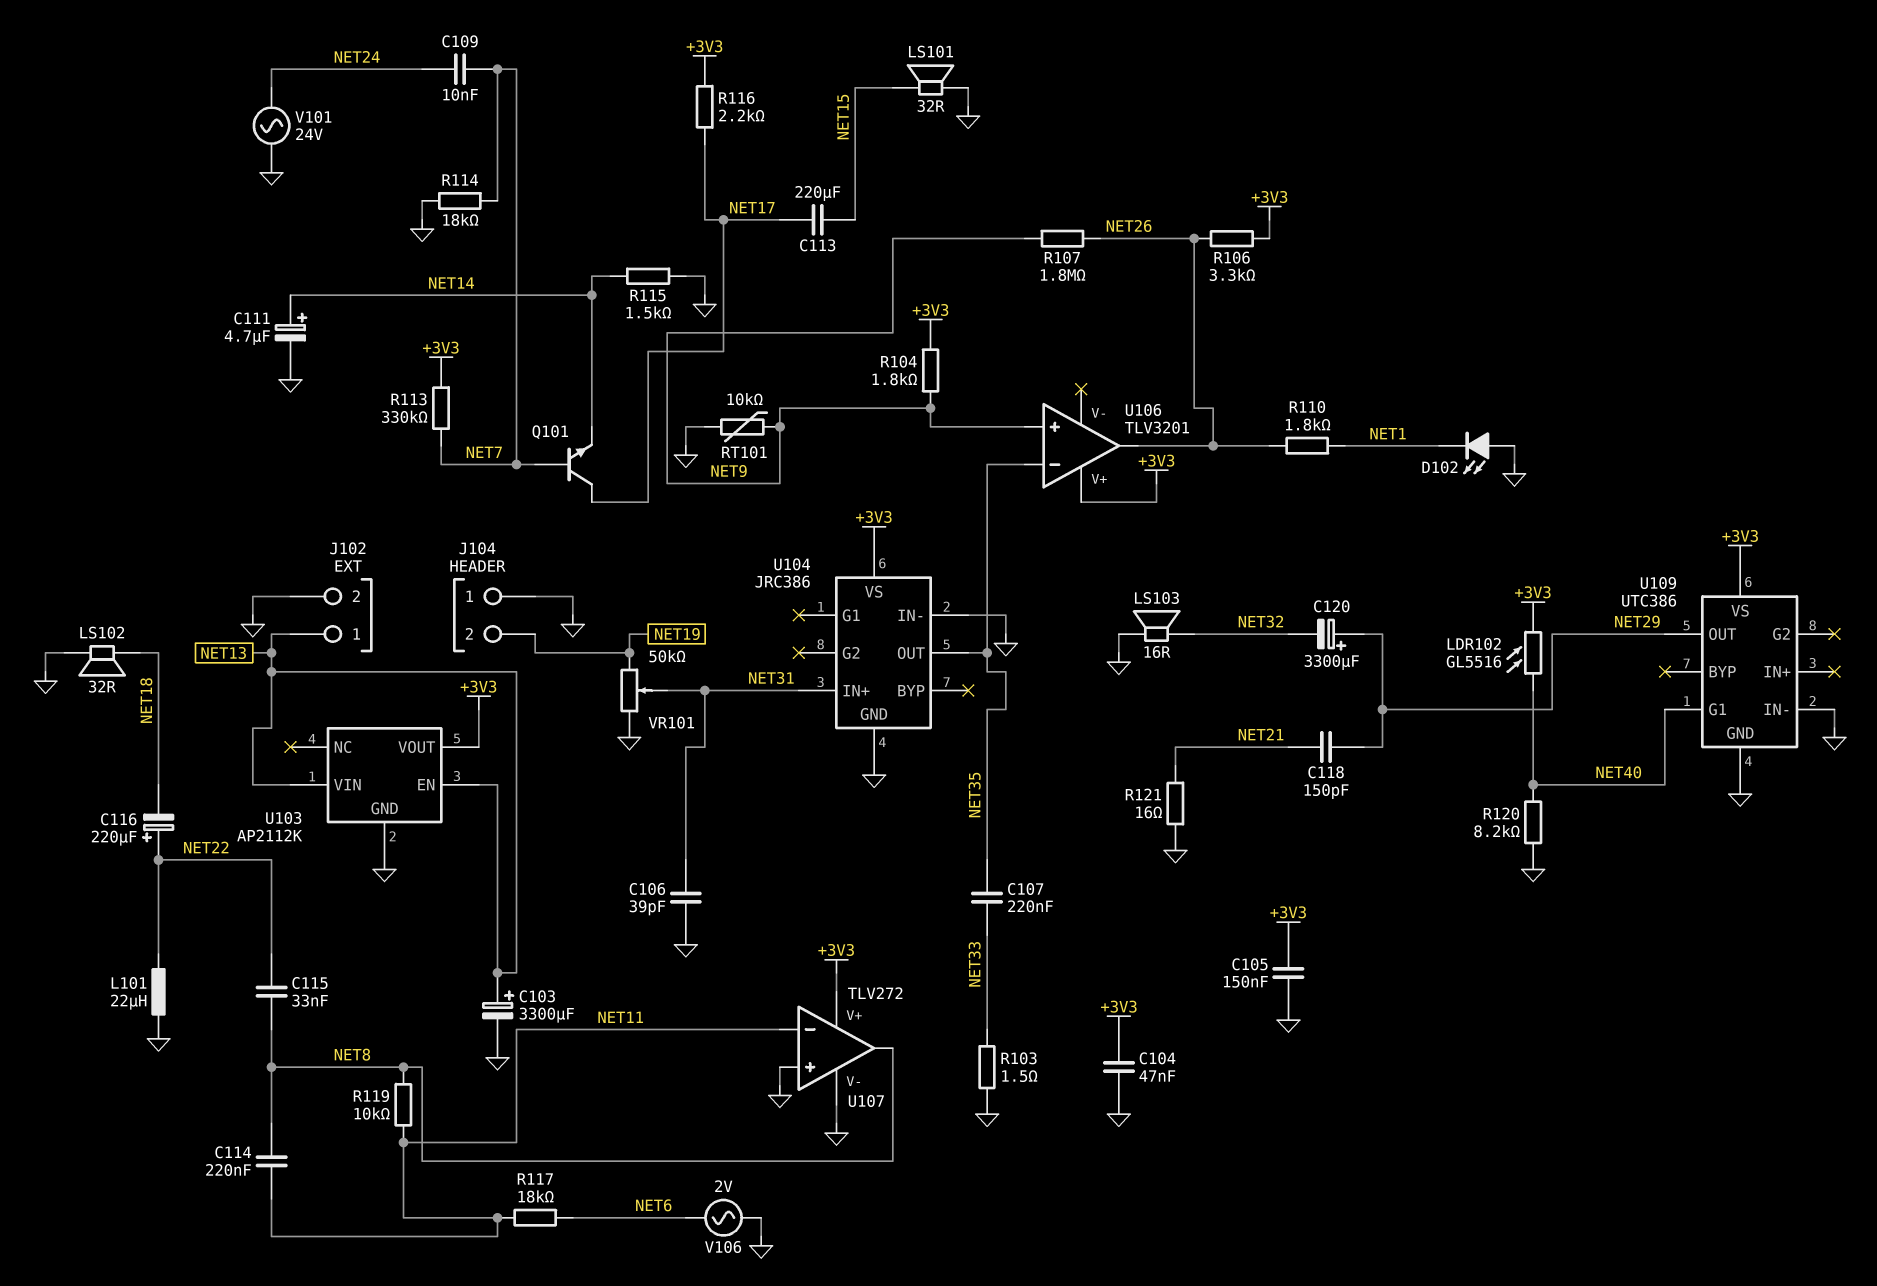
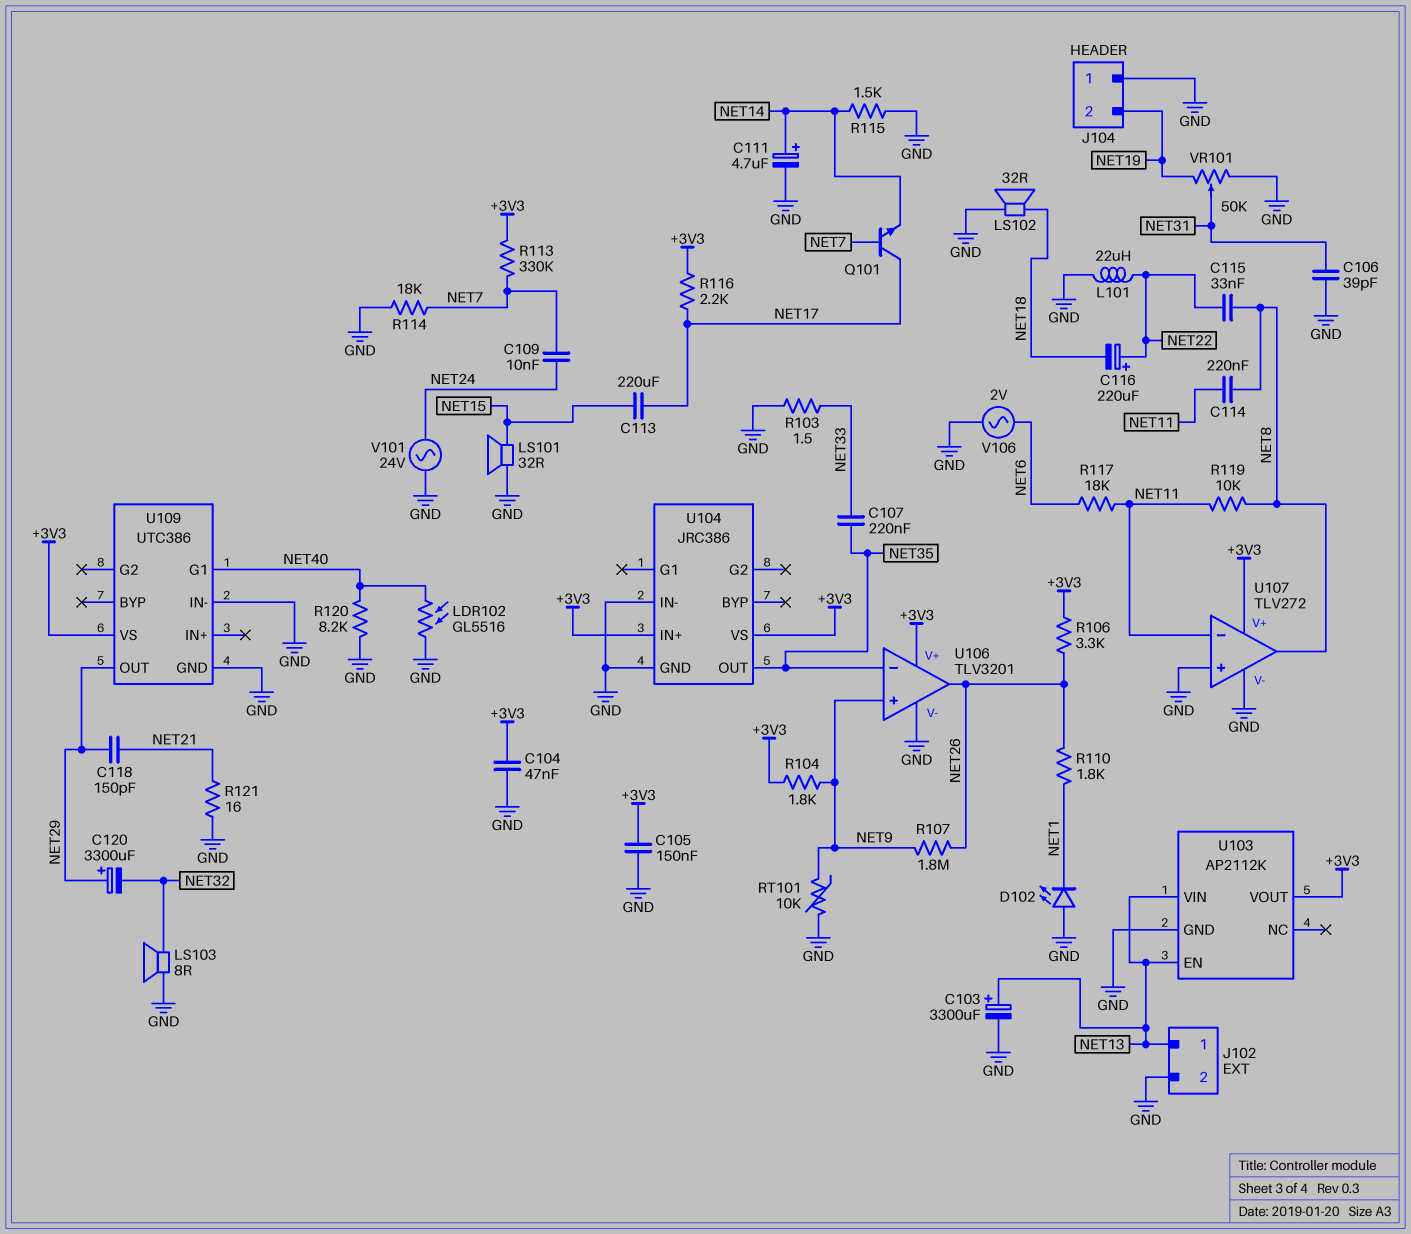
LDR102: GL5516 (+3V3, NET40) -> GL5516 (GND, NET40)
LS103: speaker 16R (GND, NET32) -> speaker 8R (GND, NET32)
U104 pin IN+: NET31 -> +3V3
U106 pin V-: none -> GND

